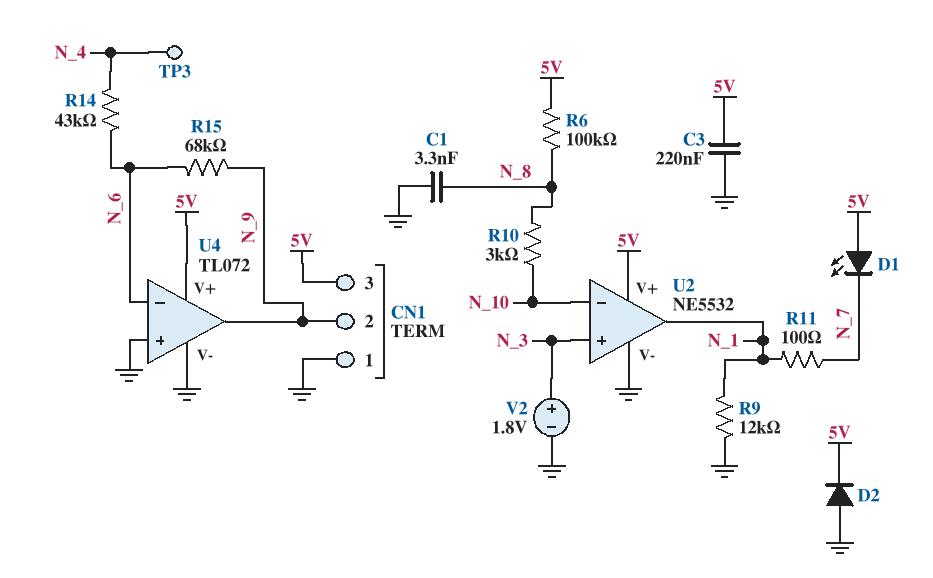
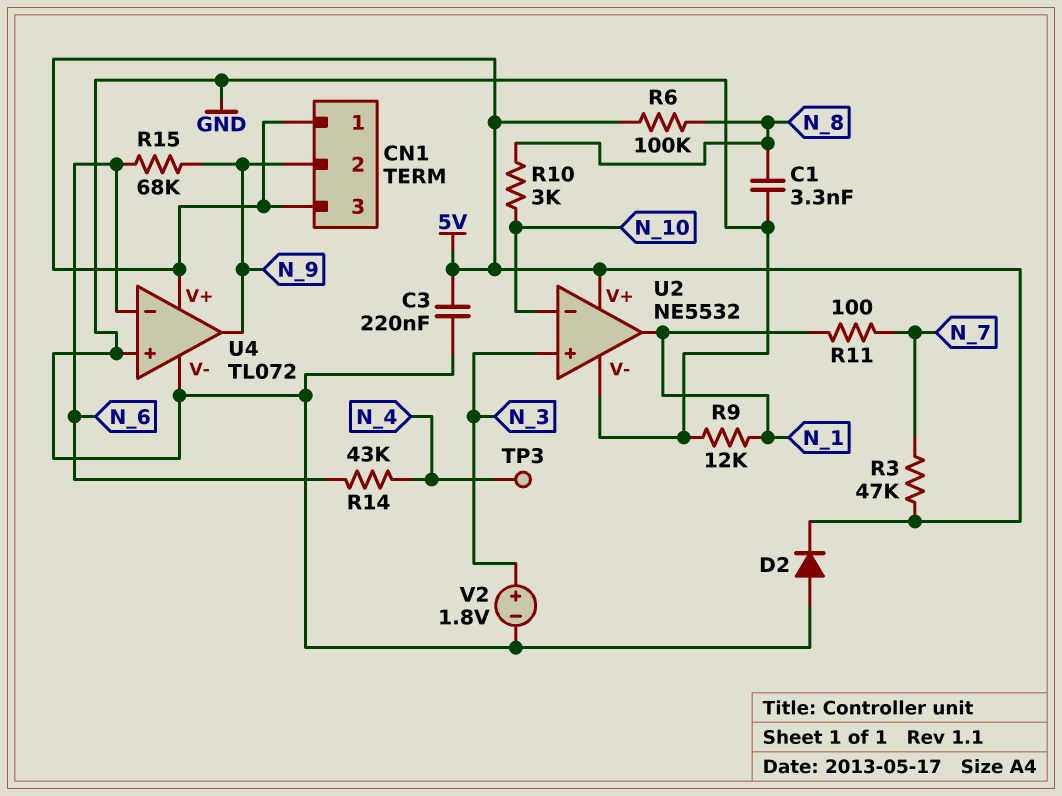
CN1 pin 1: GND -> 5V
D1: LED (A 5V, K N_7) -> none
R3: none -> 47k (5V, N_7)

